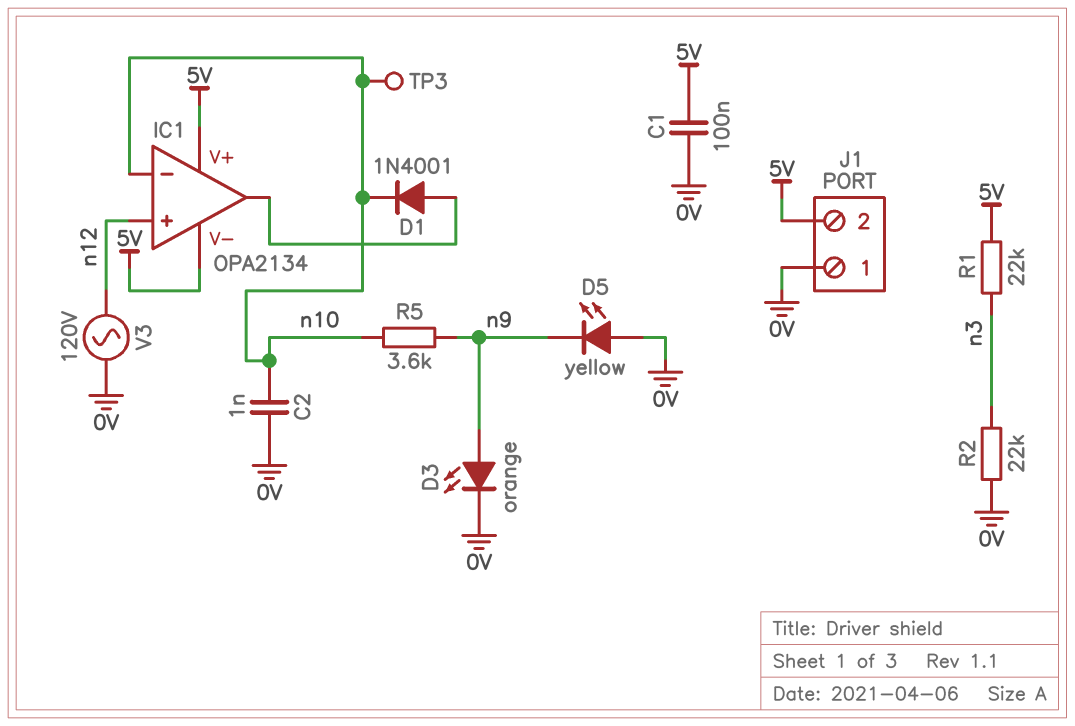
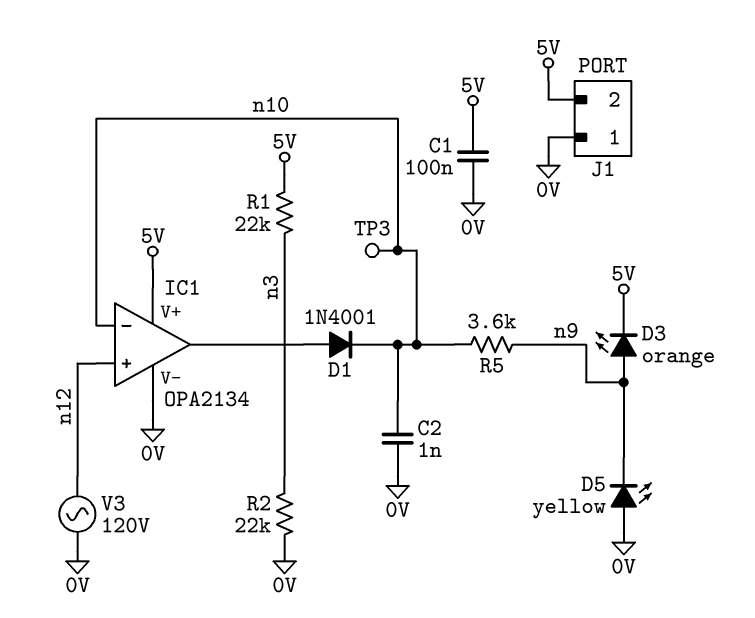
D3: LED orange (A n9, K 0V) -> LED orange (A n9, K 5V)
IC1 pin V-: 5V -> 0V

